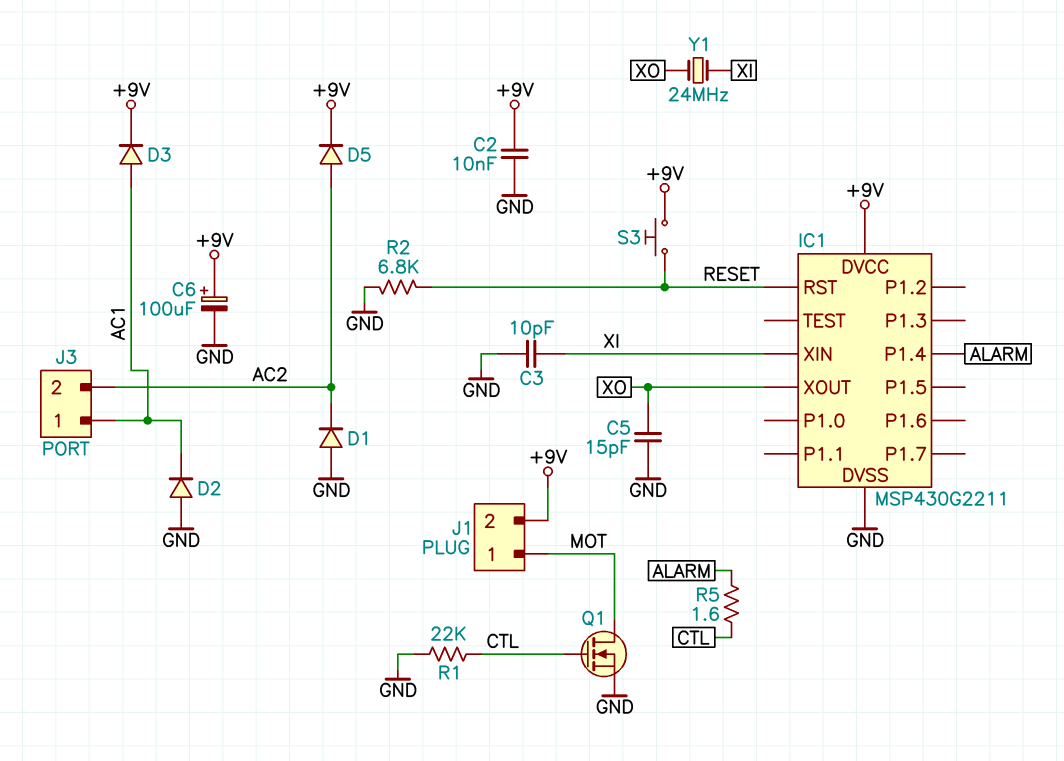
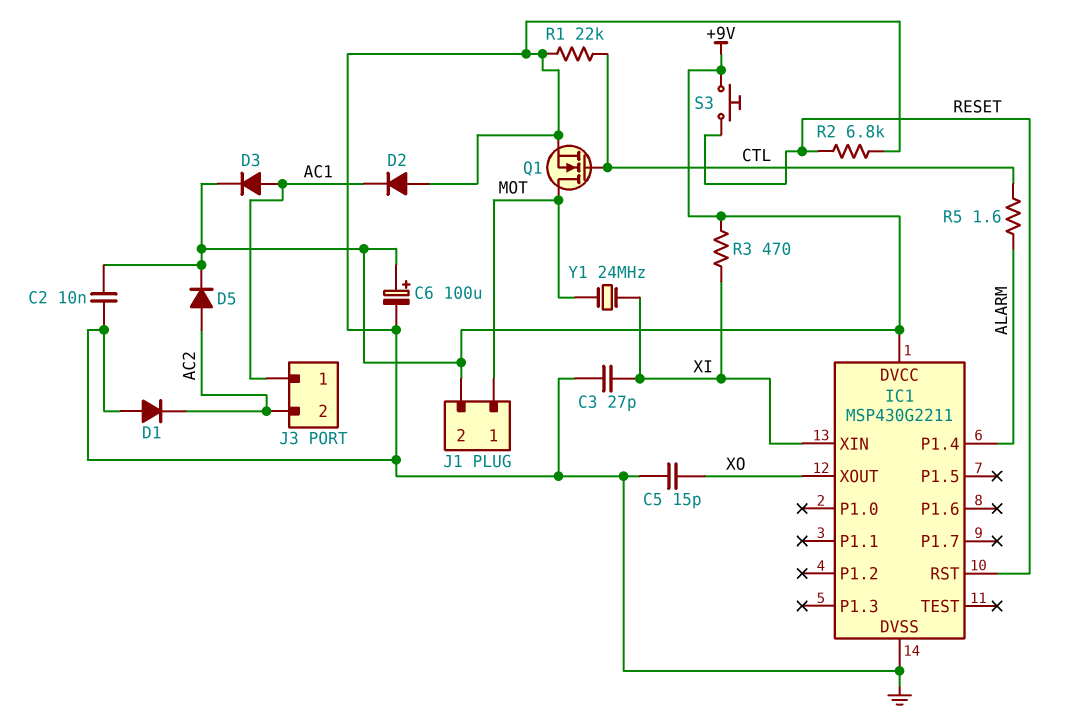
C3: 10pF (GND, XI) -> 27pF (GND, XI)
R3: none -> 470 (+9V, XI)
Y1: 24MHz (XI, XO) -> 24MHz (MOT, XI)

